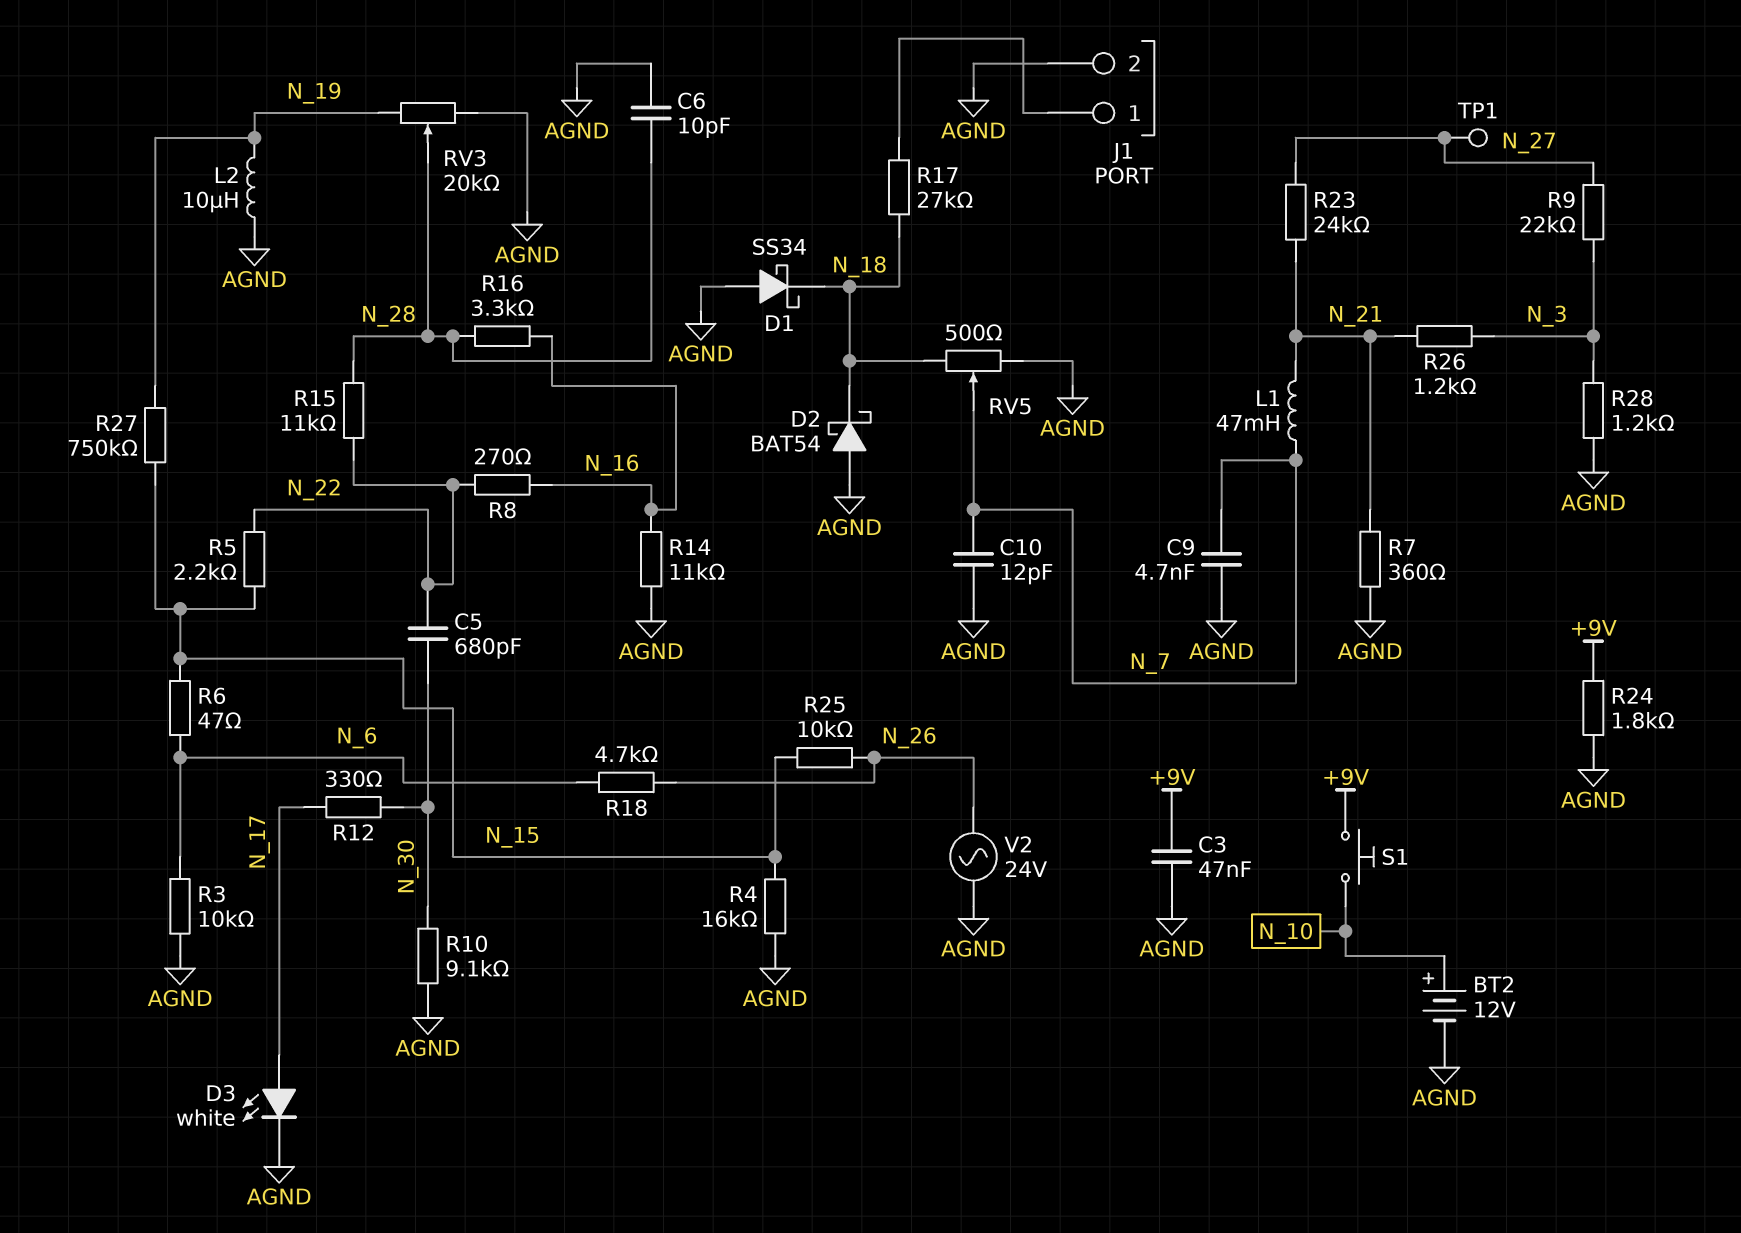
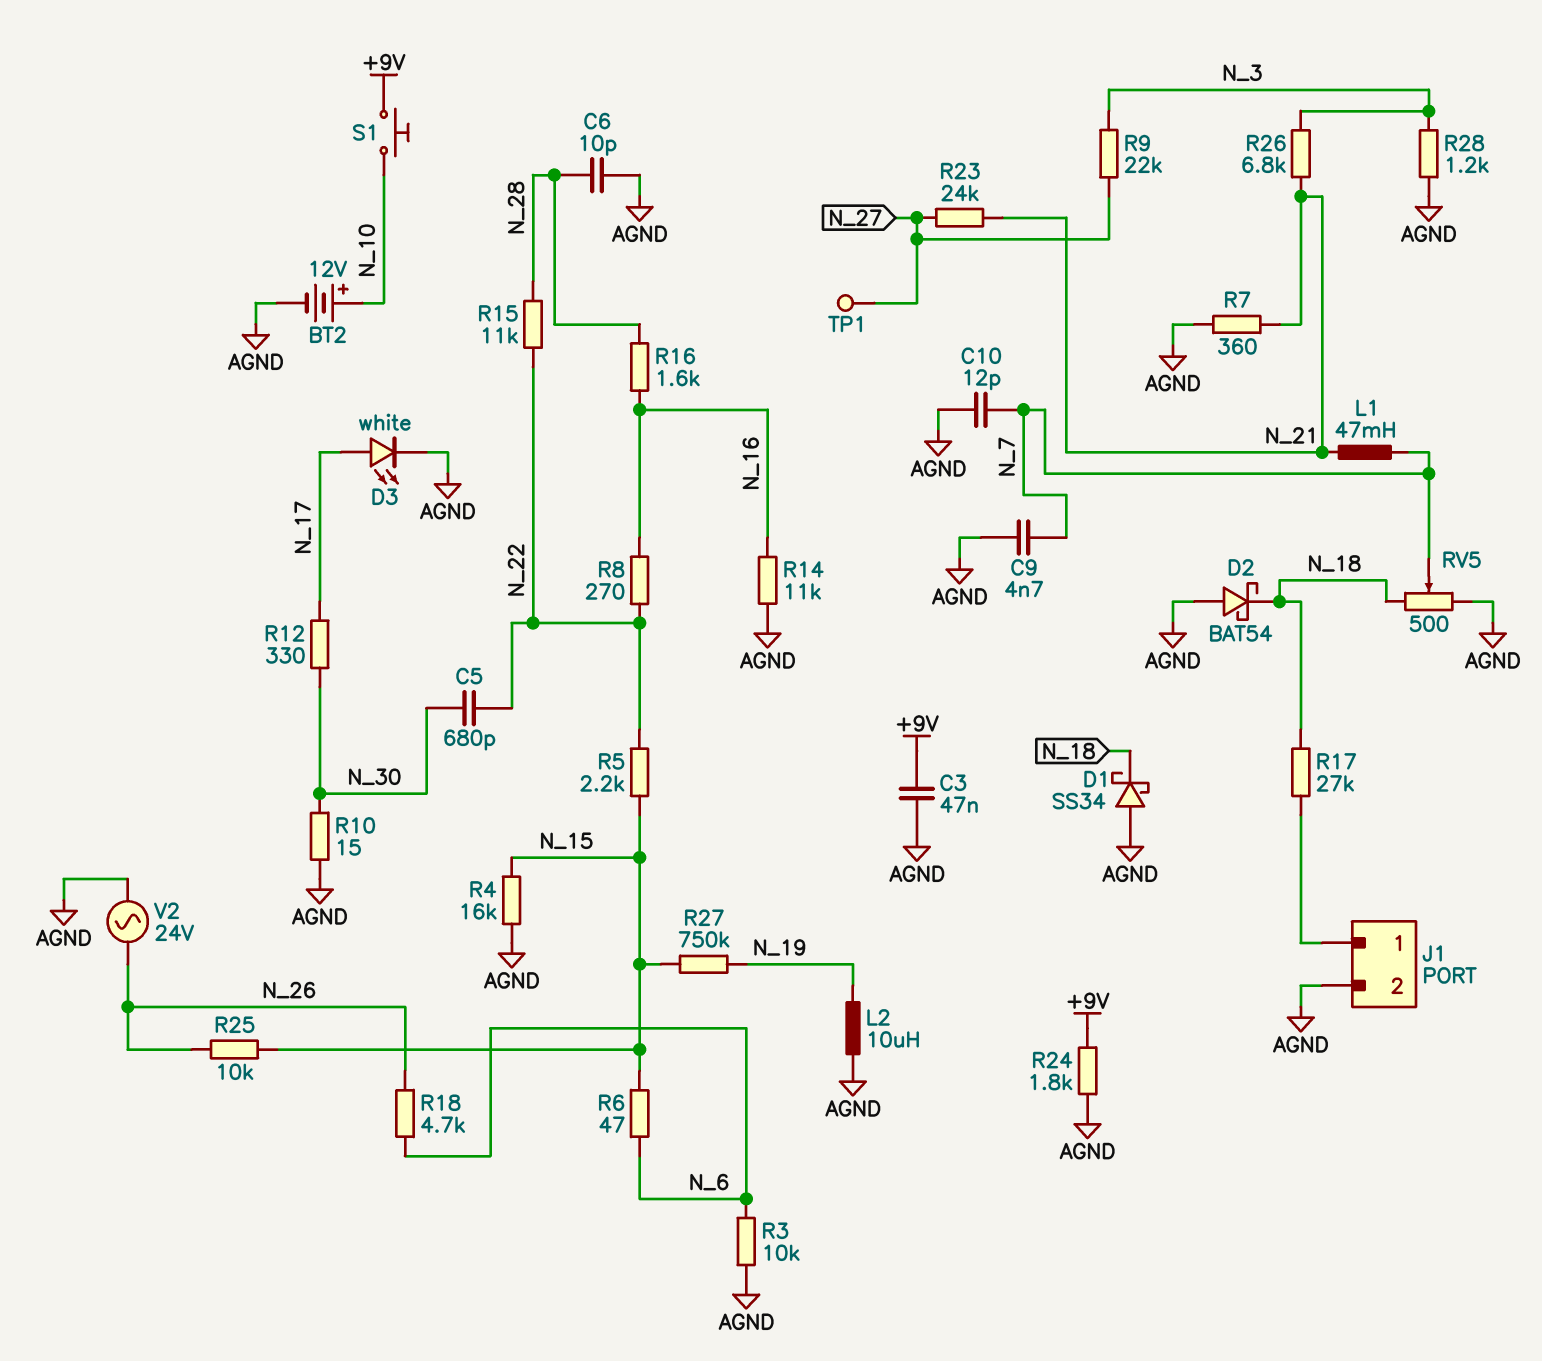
R10: 9.1k (AGND, N_30) -> 15 (AGND, N_30)
R16: 3.3k (N_16, N_28) -> 1.6k (N_16, N_28)
R26: 1.2k (N_3, N_21) -> 6.8k (N_3, N_21)
RV3: 20k (AGND, N_19, wiper N_28) -> none

